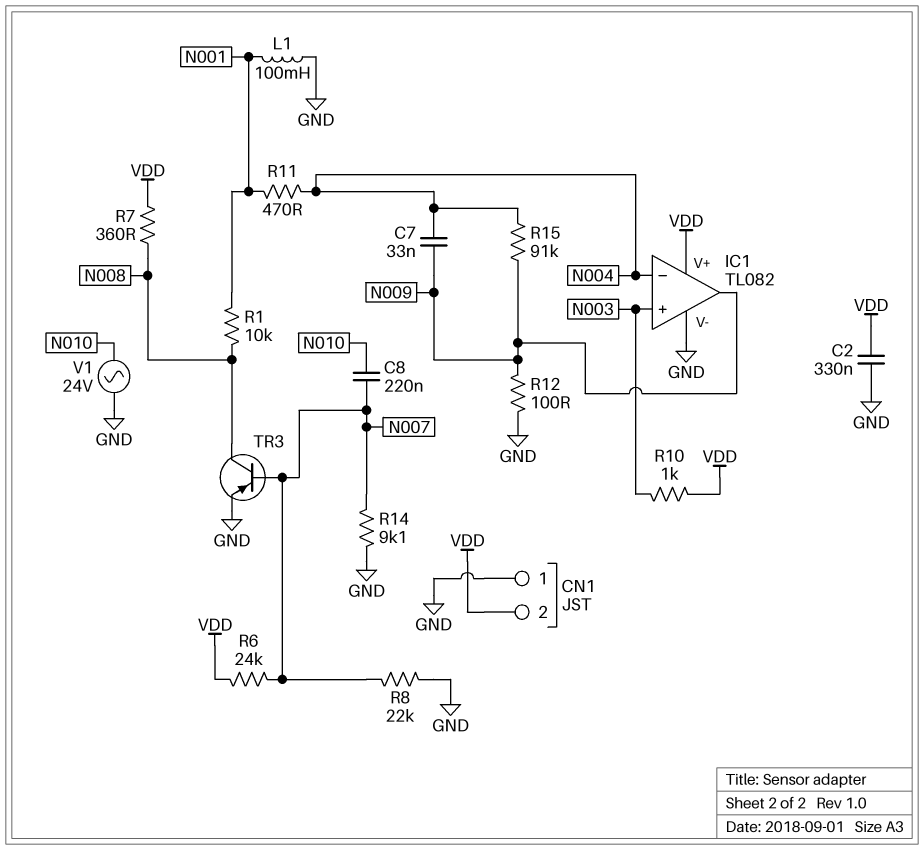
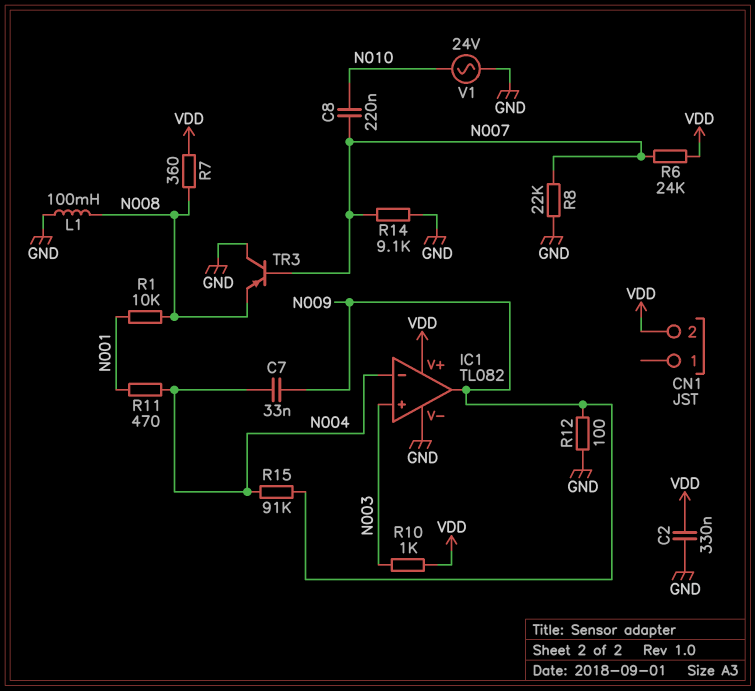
CN1 pin 1: GND -> none
L1: 100mH (GND, N001) -> 100mH (GND, N008)
TR3: PNP (B N007, C N008, E GND) -> PNP (B N007, C GND, E N008)

